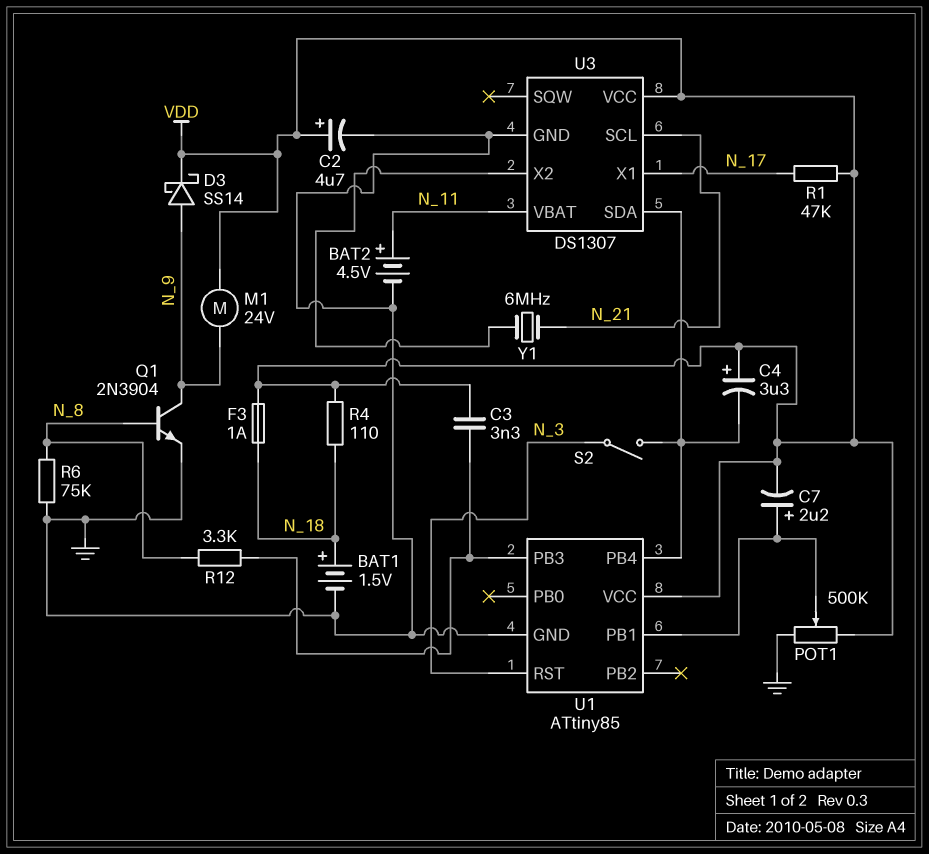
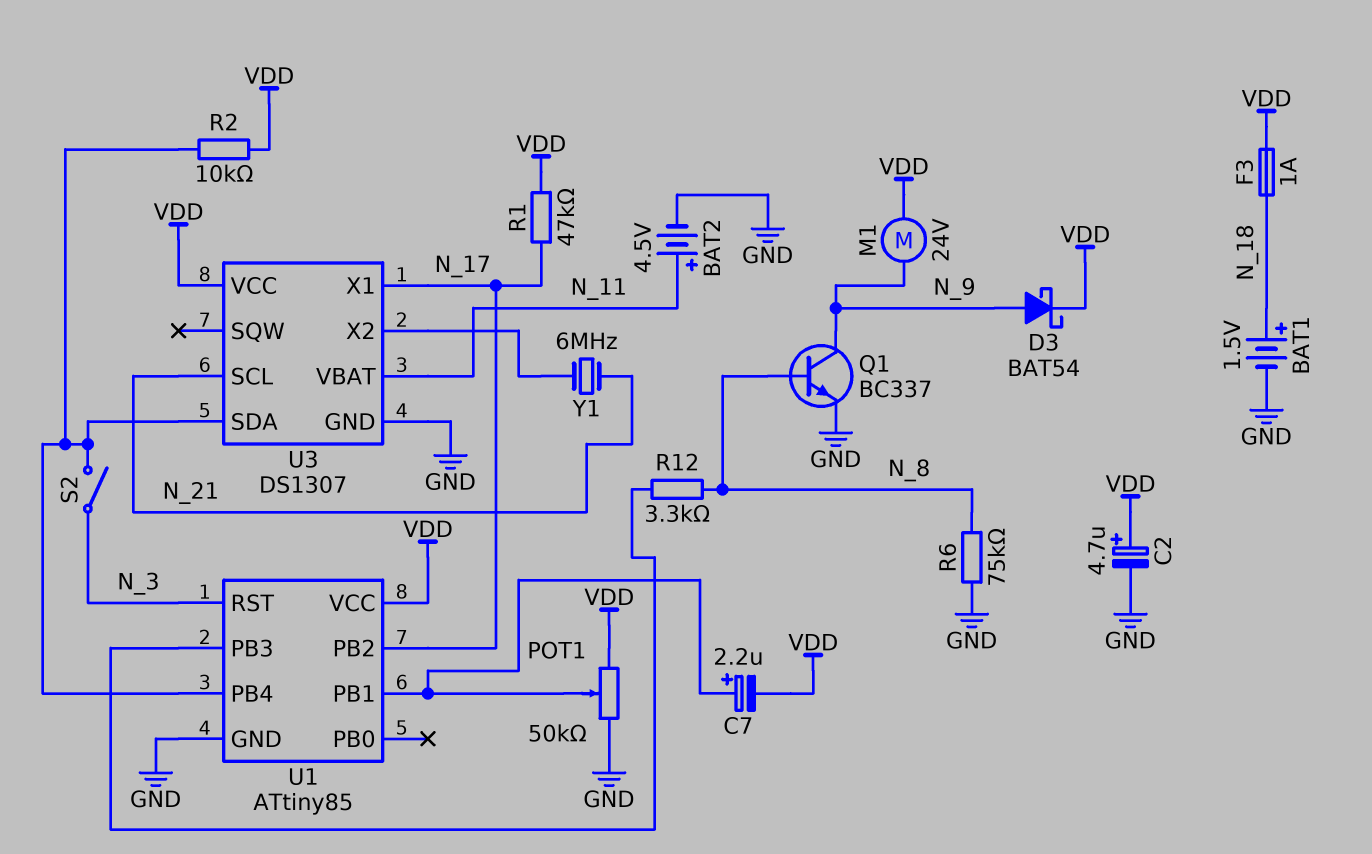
C3: 3.3nF (U1/PB3, VDD) -> none
C4: 3.3uF (plus VDD, minus U1/PB4) -> none
D3: schottky SS14 (A N_9, K VDD) -> schottky BAT54 (A N_9, K VDD)
POT1: 500k (GND, VDD, wiper U1/PB1) -> 50k (GND, VDD, wiper U1/PB1)
Q1: NPN 2N3904 (B N_8, C N_9, E GND) -> NPN BC337 (B N_8, C N_9, E GND)
R2: none -> 10k (U1/PB4, VDD)
R4: 110 (N_18, VDD) -> none
U1 pin PB2: none -> N_17

